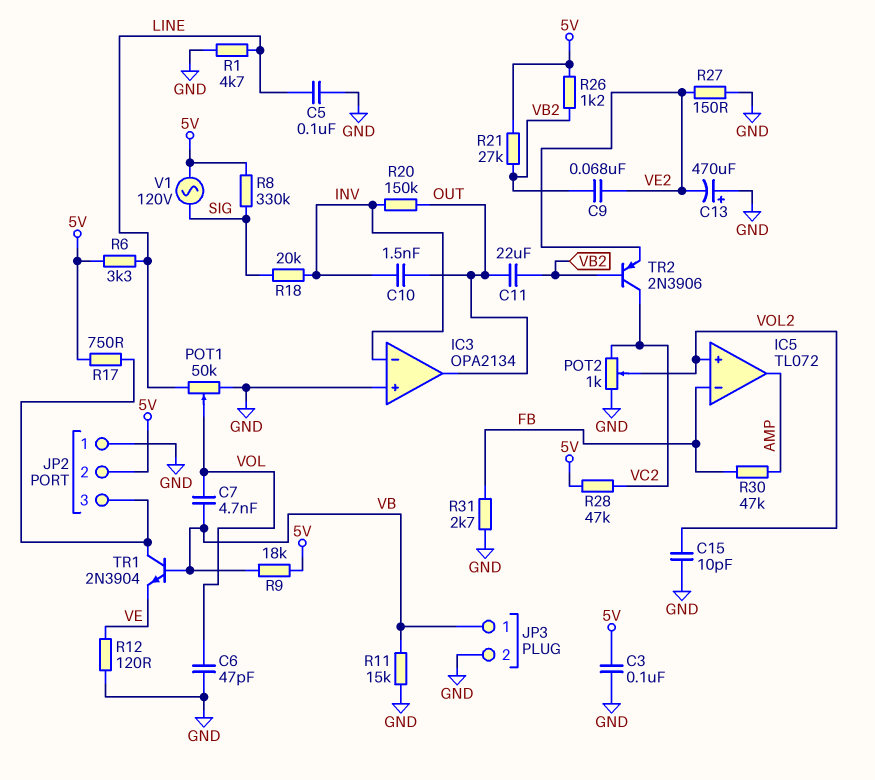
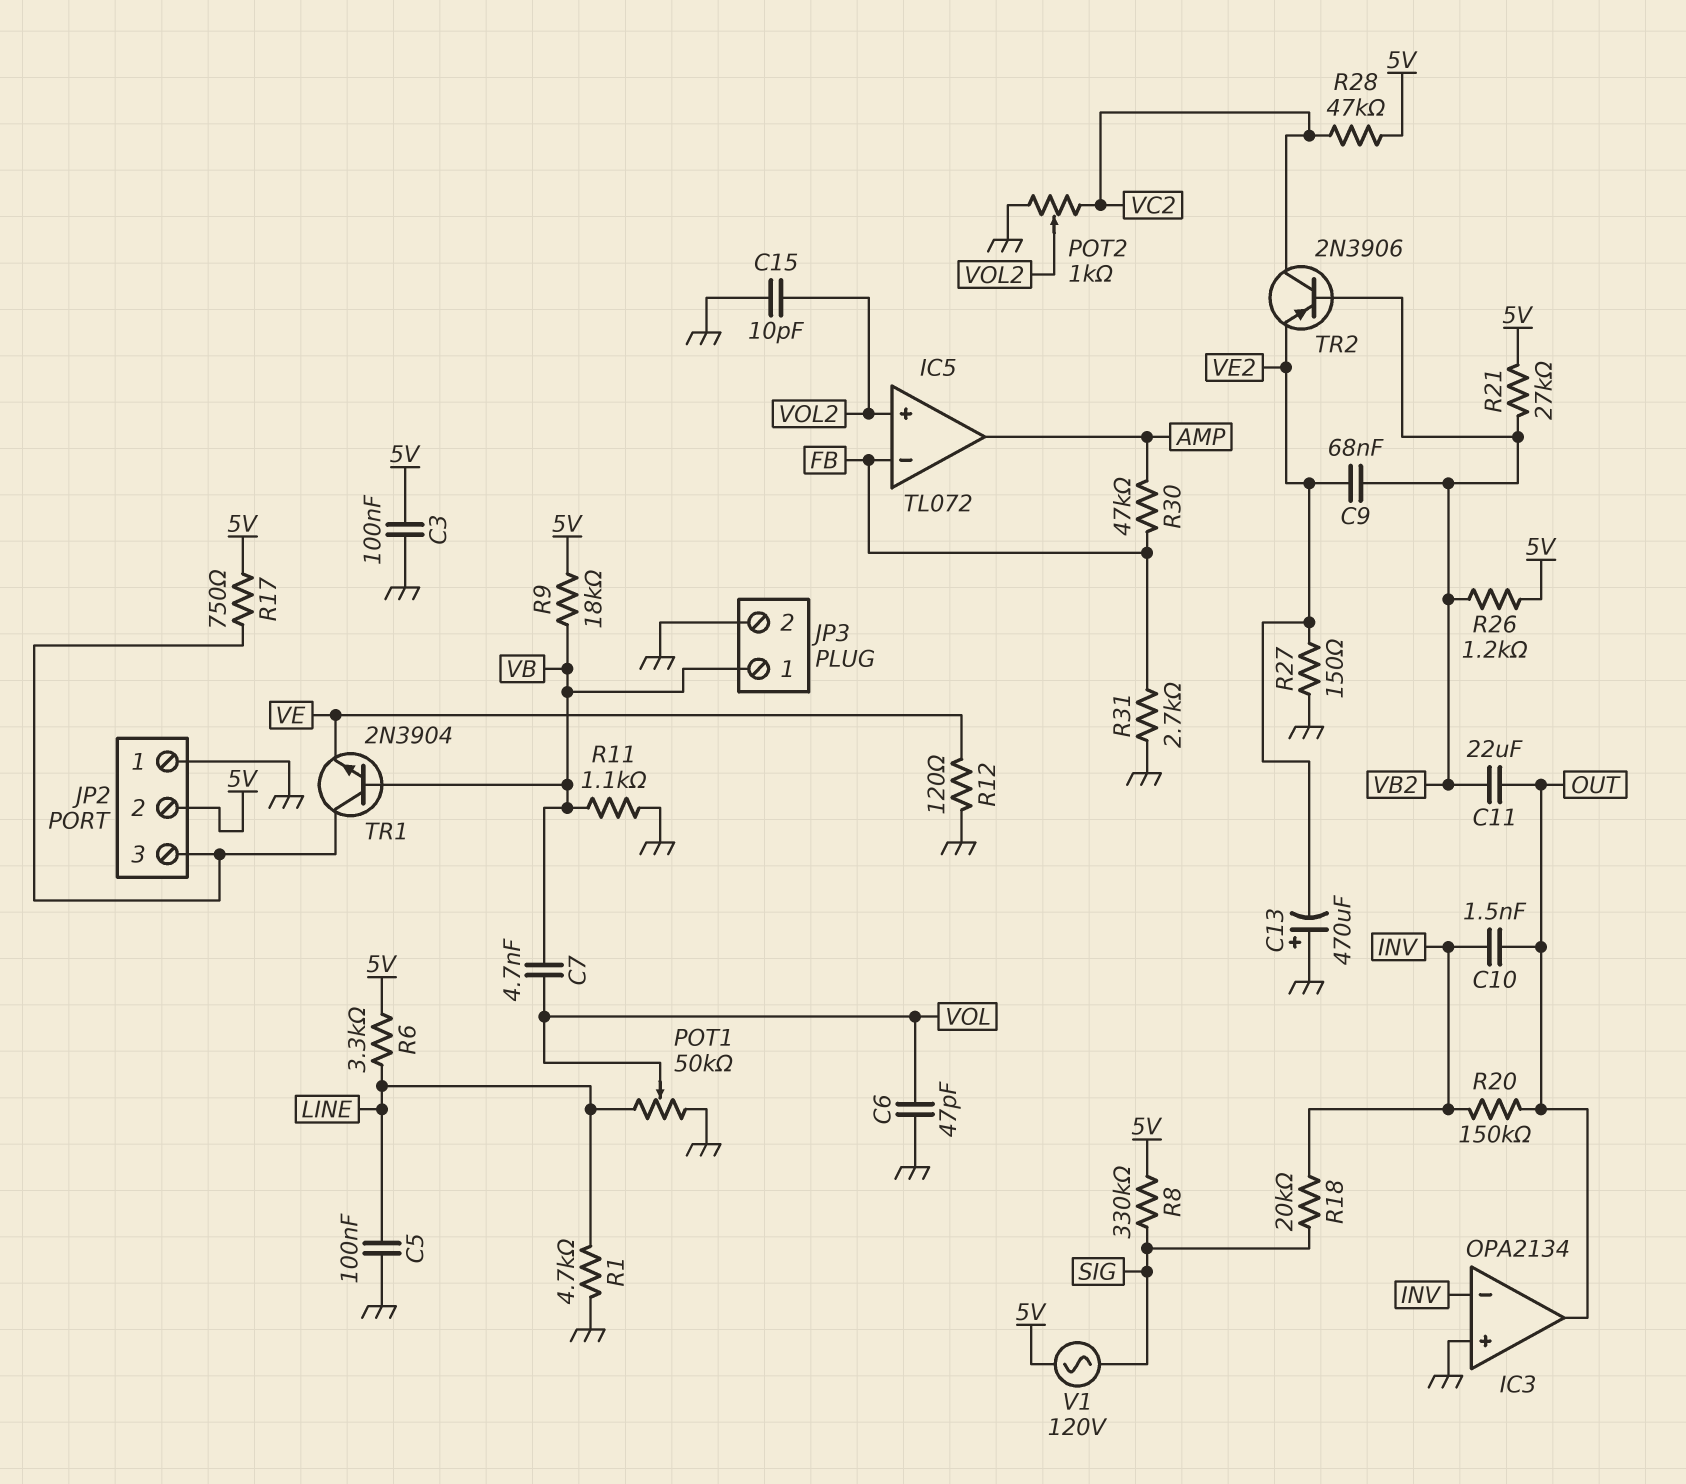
R11: 15k (GND, VB) -> 1.1k (GND, VB)

